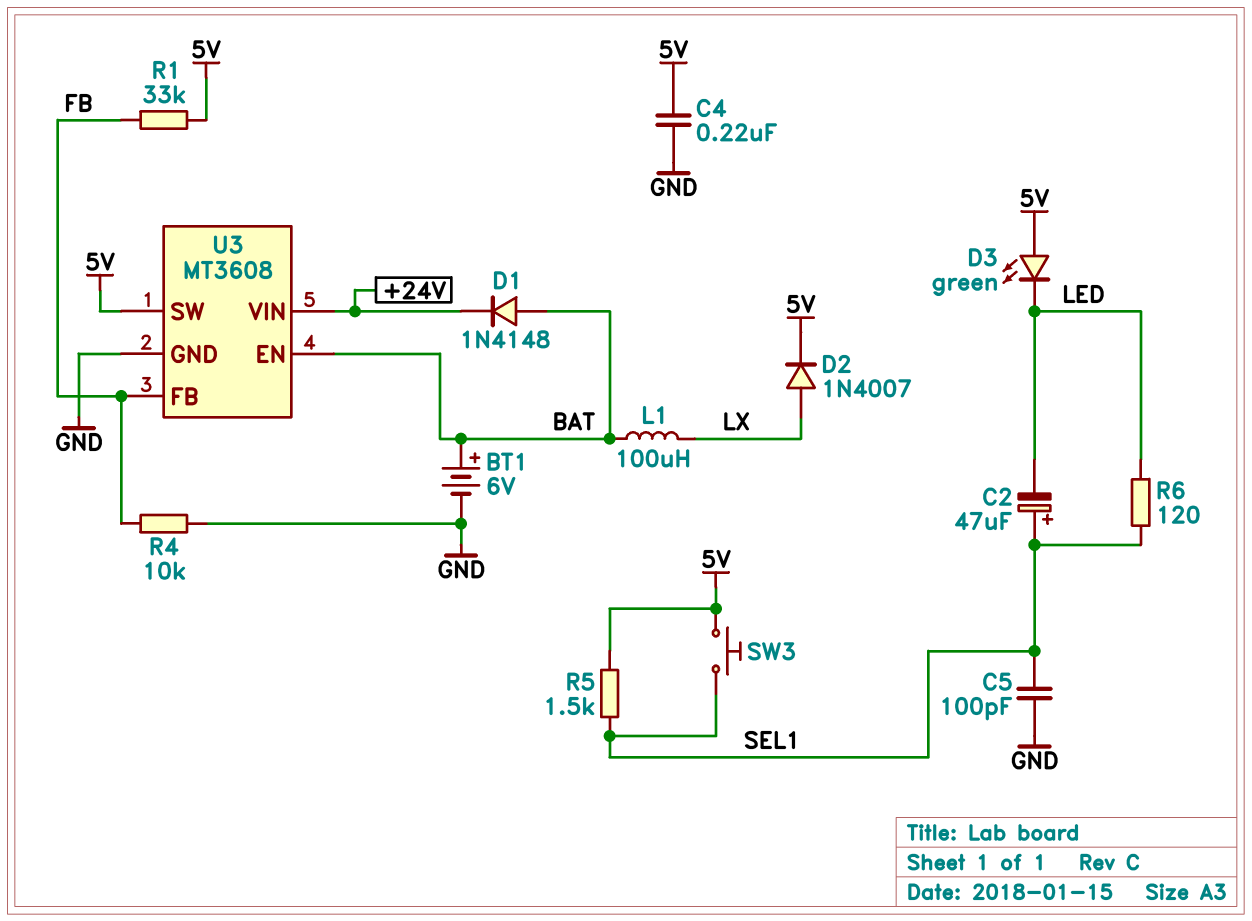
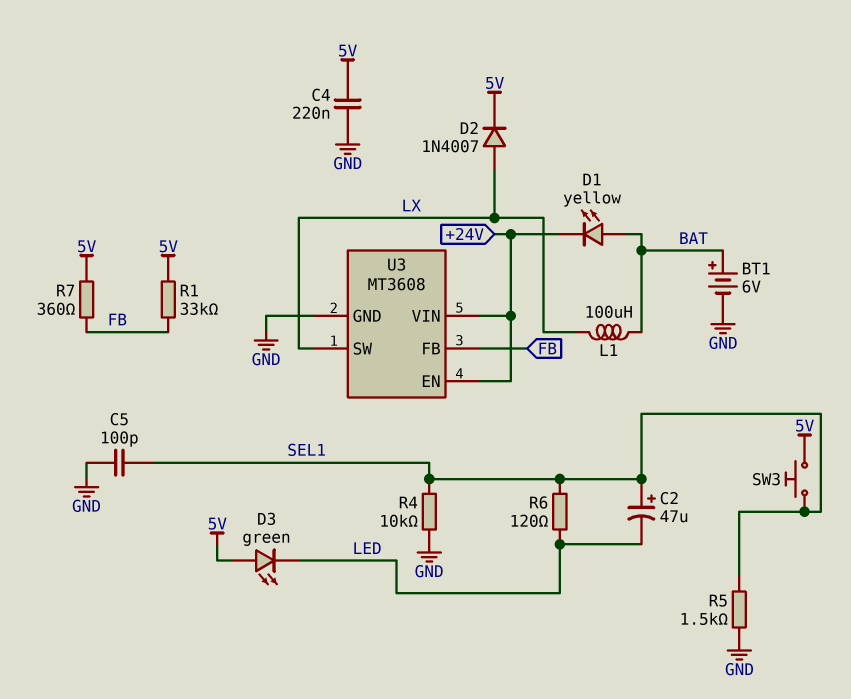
D1: diode 1N4148 (A BAT, K +24V) -> LED yellow (A BAT, K +24V)
R4: 10k (FB, GND) -> 10k (GND, SEL1)
R5: 1.5k (5V, SEL1) -> 1.5k (GND, SEL1)
R7: none -> 360 (5V, FB)
U3 pin EN: BAT -> +24V
U3 pin SW: 5V -> LX

